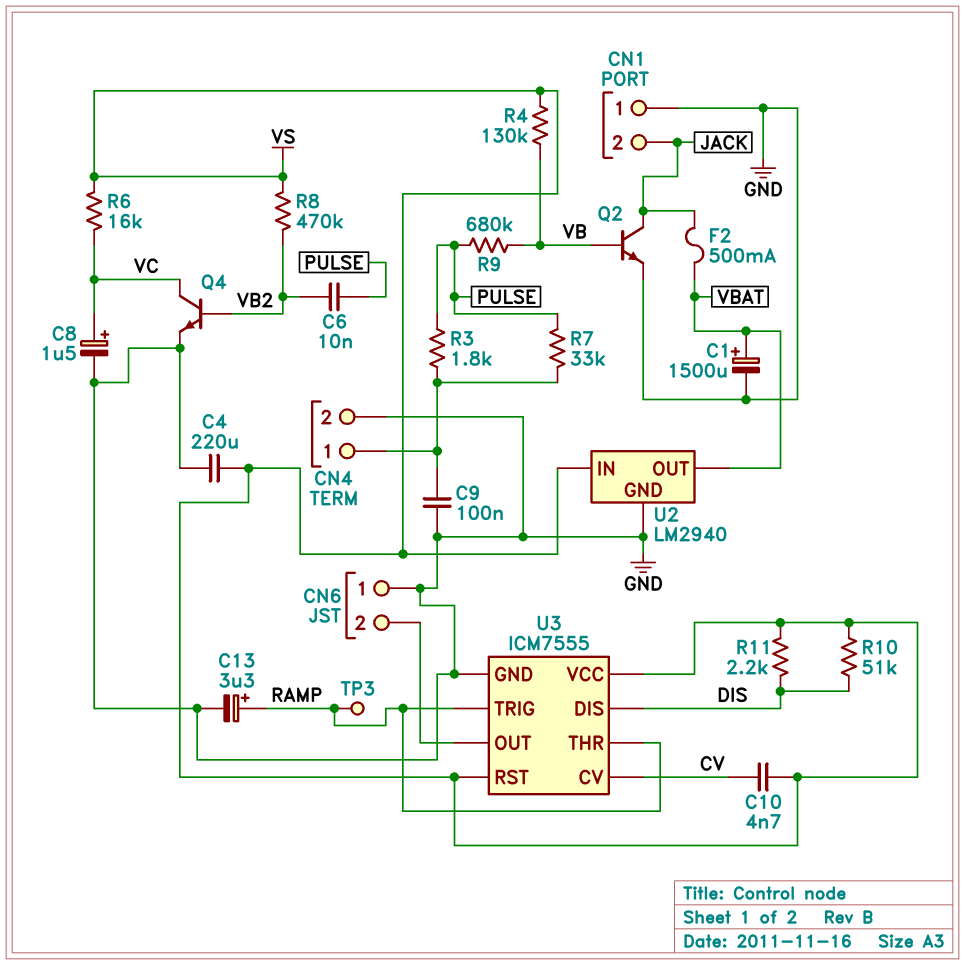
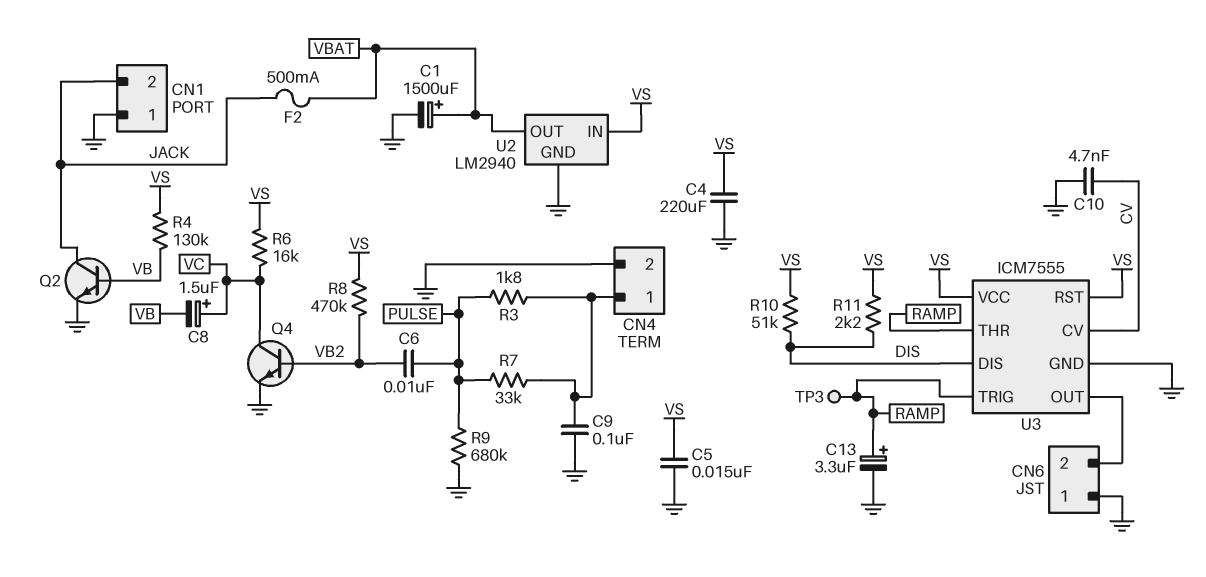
C5: none -> 15nF (GND, VS)
C8: 1.5uF (plus VC, minus GND) -> 1.5uF (plus VC, minus VB)
C10: 4.7nF (CV, VS) -> 4.7nF (CV, GND)
R9: 680k (PULSE, VB) -> 680k (GND, PULSE)

